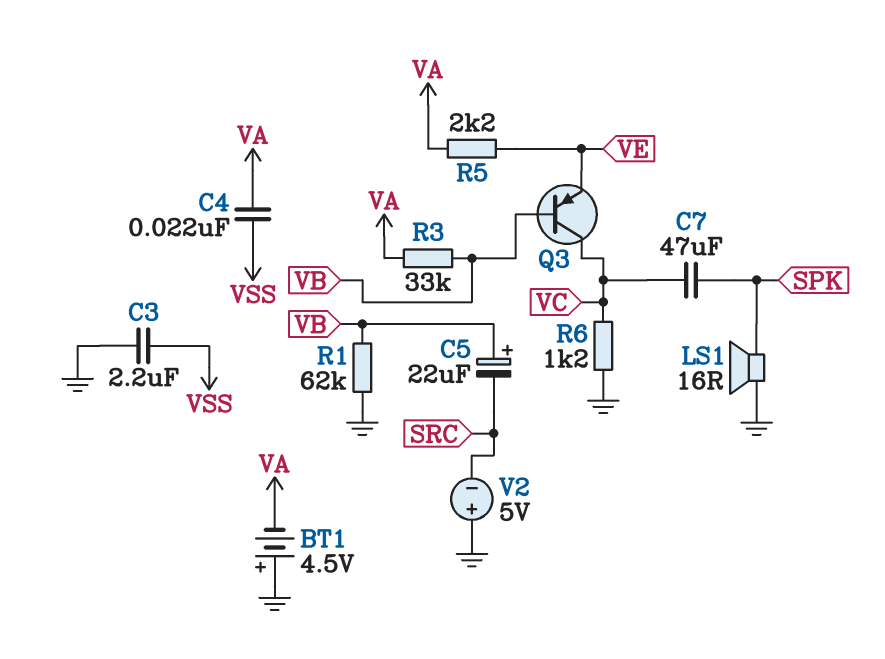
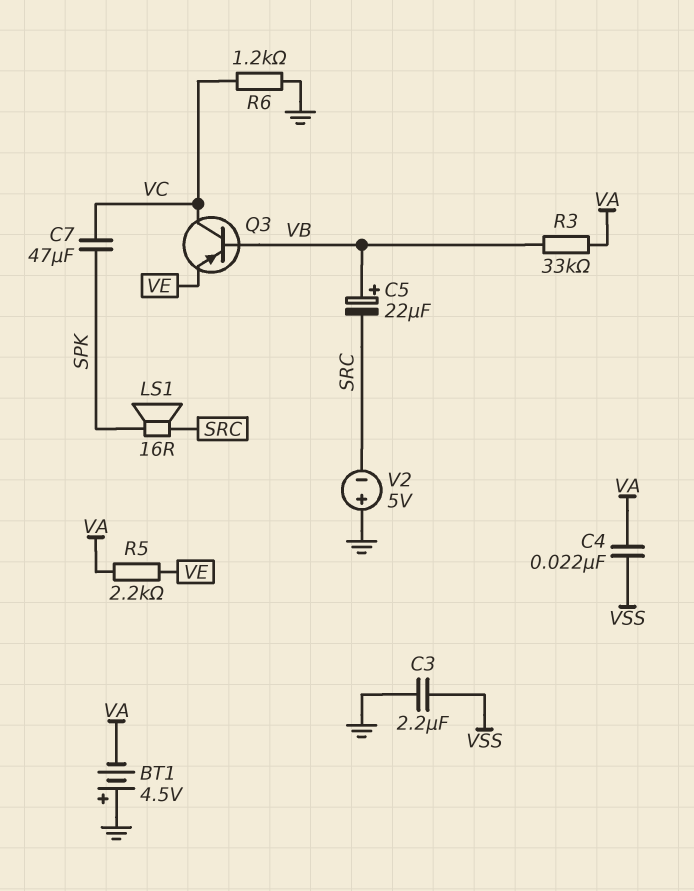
LS1: speaker 16R (GND, SPK) -> speaker 16R (SPK, SRC)
R1: 62k (GND, VB) -> none

